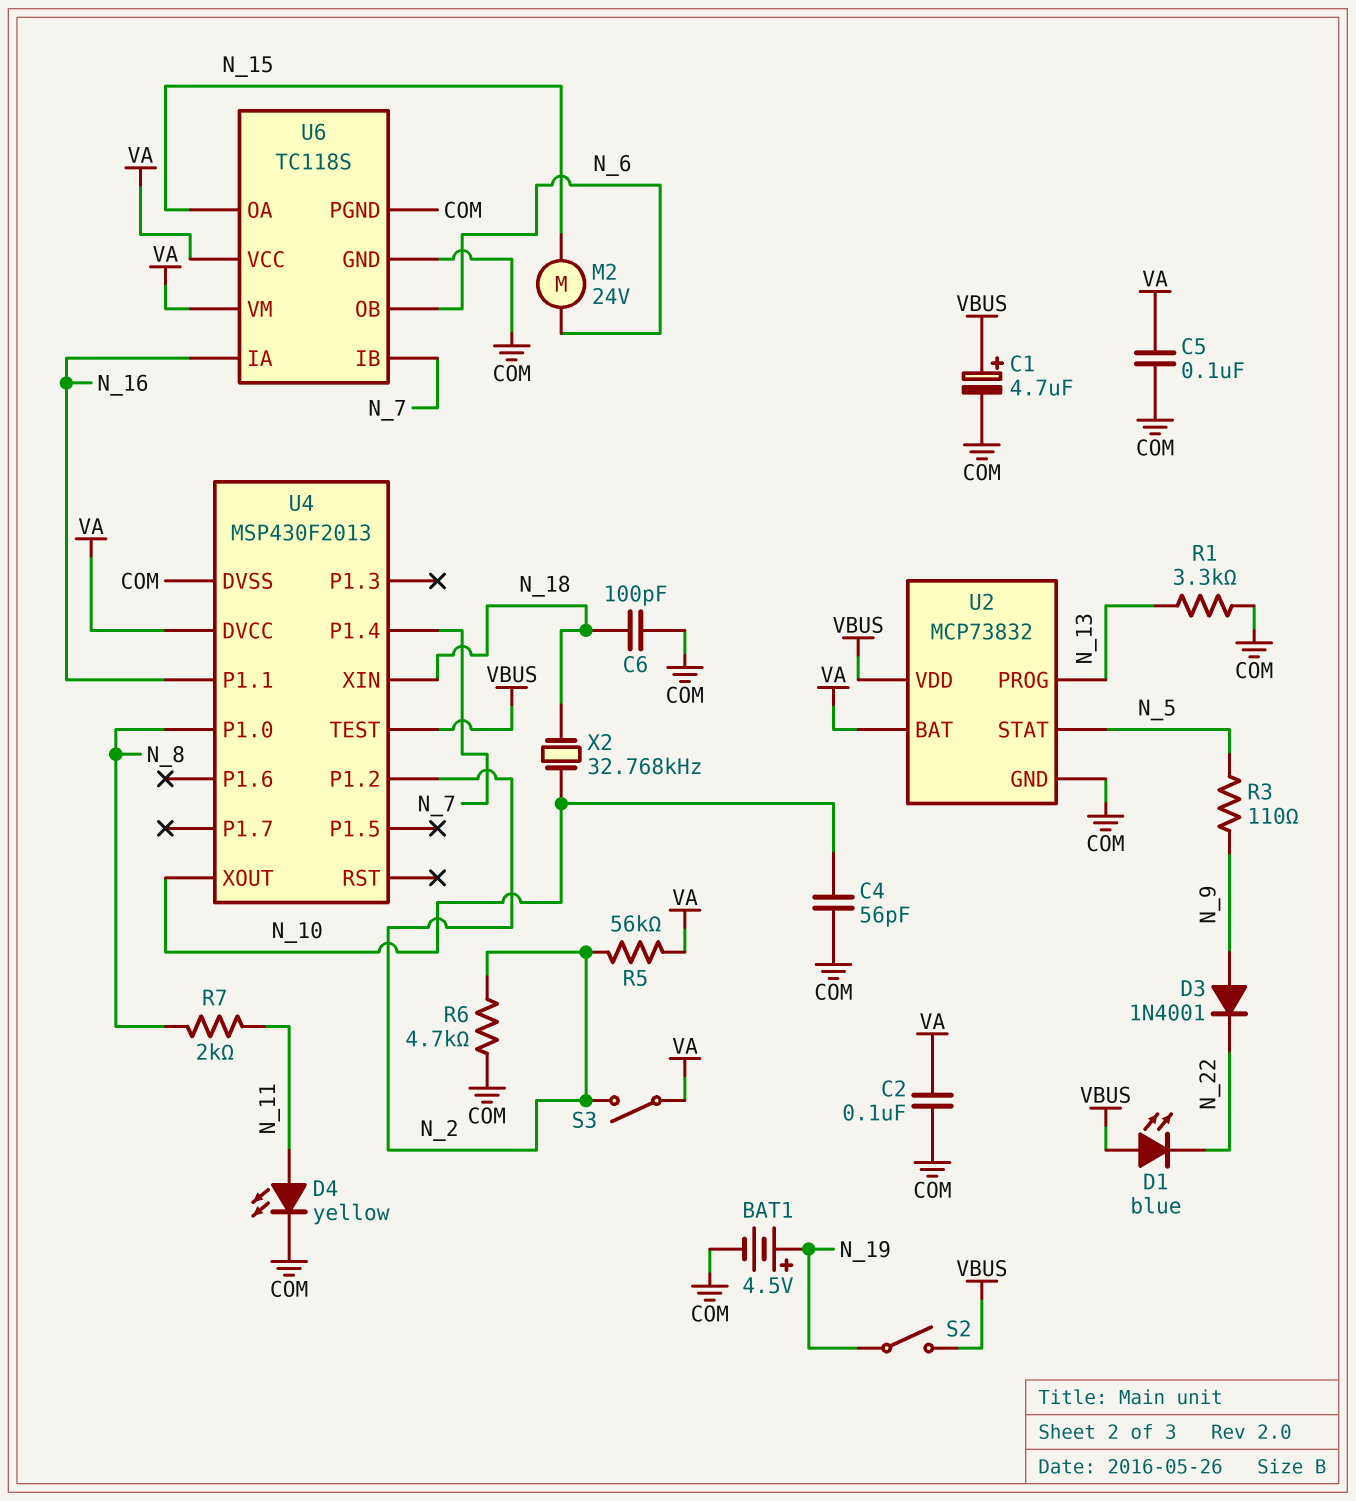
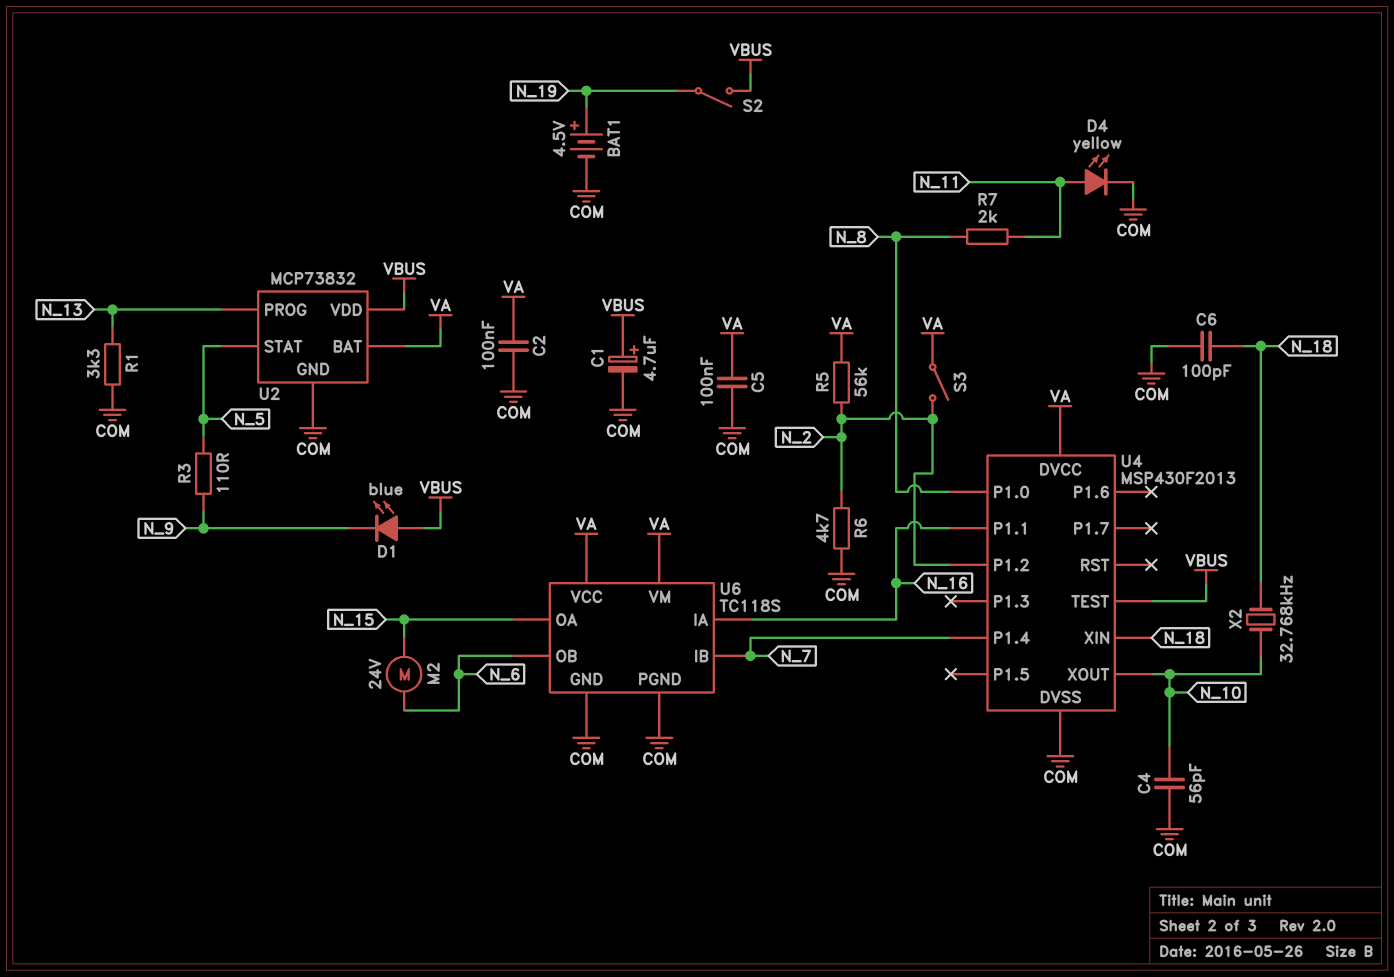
D1: LED blue (A VBUS, K N_22) -> LED blue (A VBUS, K N_9)
D3: diode 1N4001 (A N_9, K N_22) -> none

